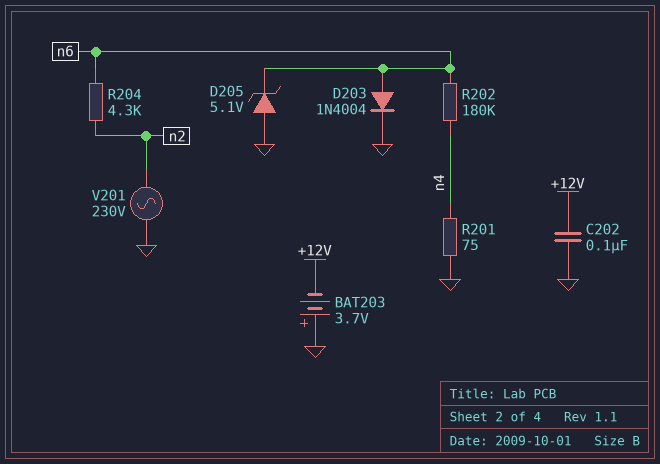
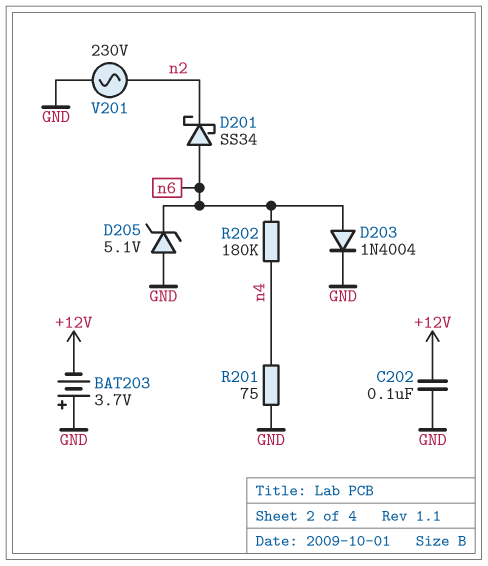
D201: none -> schottky SS34 (A n6, K n2)
R204: 4.3k (n2, n6) -> none

